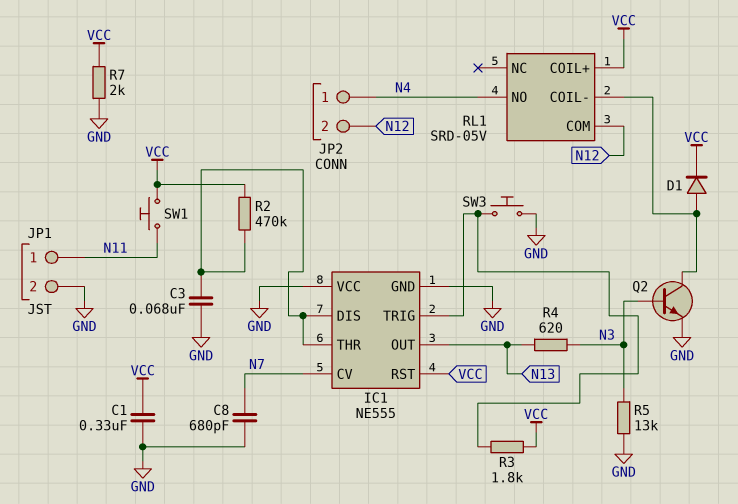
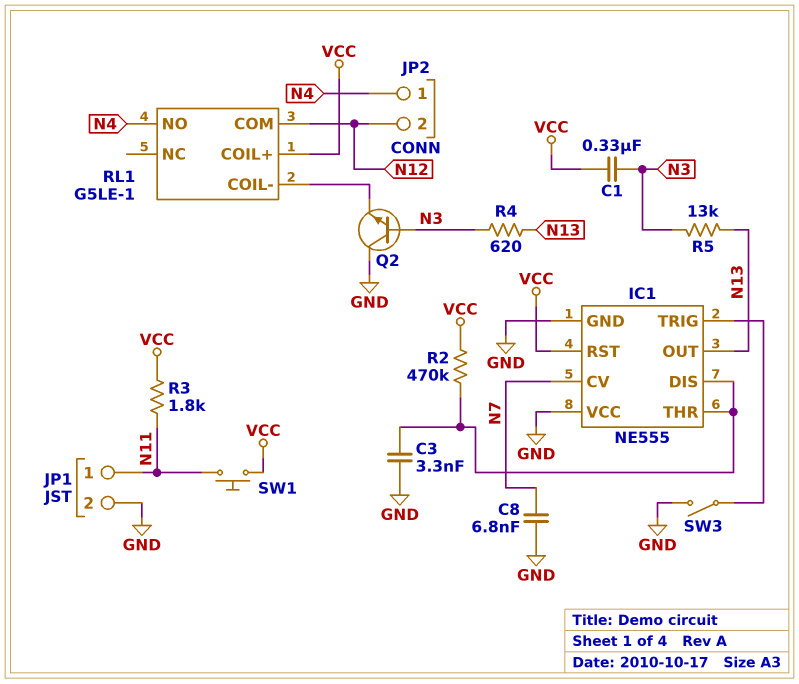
C1: 330nF (GND, VCC) -> 330nF (N3, VCC)
C3: 68nF (GND, IC1/DIS) -> 3.3nF (GND, IC1/DIS)
C8: 680pF (GND, N7) -> 6.8nF (GND, N7)
D1: diode (A RL1/COIL-, K VCC) -> none
Q2: NPN (B N3, C RL1/COIL-, E GND) -> NPN (B N3, C GND, E RL1/COIL-)
R3: 1.8k (IC1/TRIG, VCC) -> 1.8k (N11, VCC)
R5: 13k (GND, N3) -> 13k (N3, N13)
R7: 2k (GND, VCC) -> none
RL1: SRD-05V -> G5LE-1
SW3: button (GND, IC1/TRIG) -> switch (GND, IC1/TRIG)

